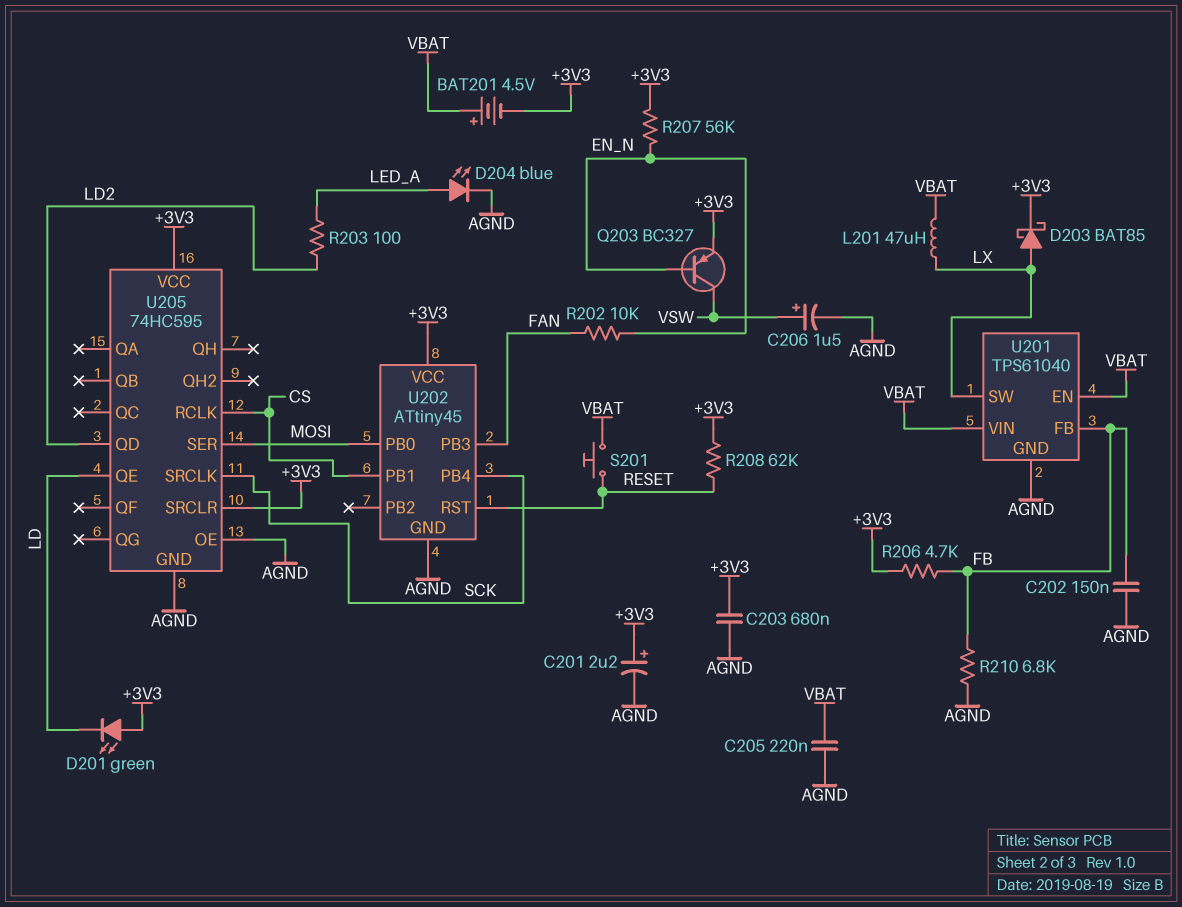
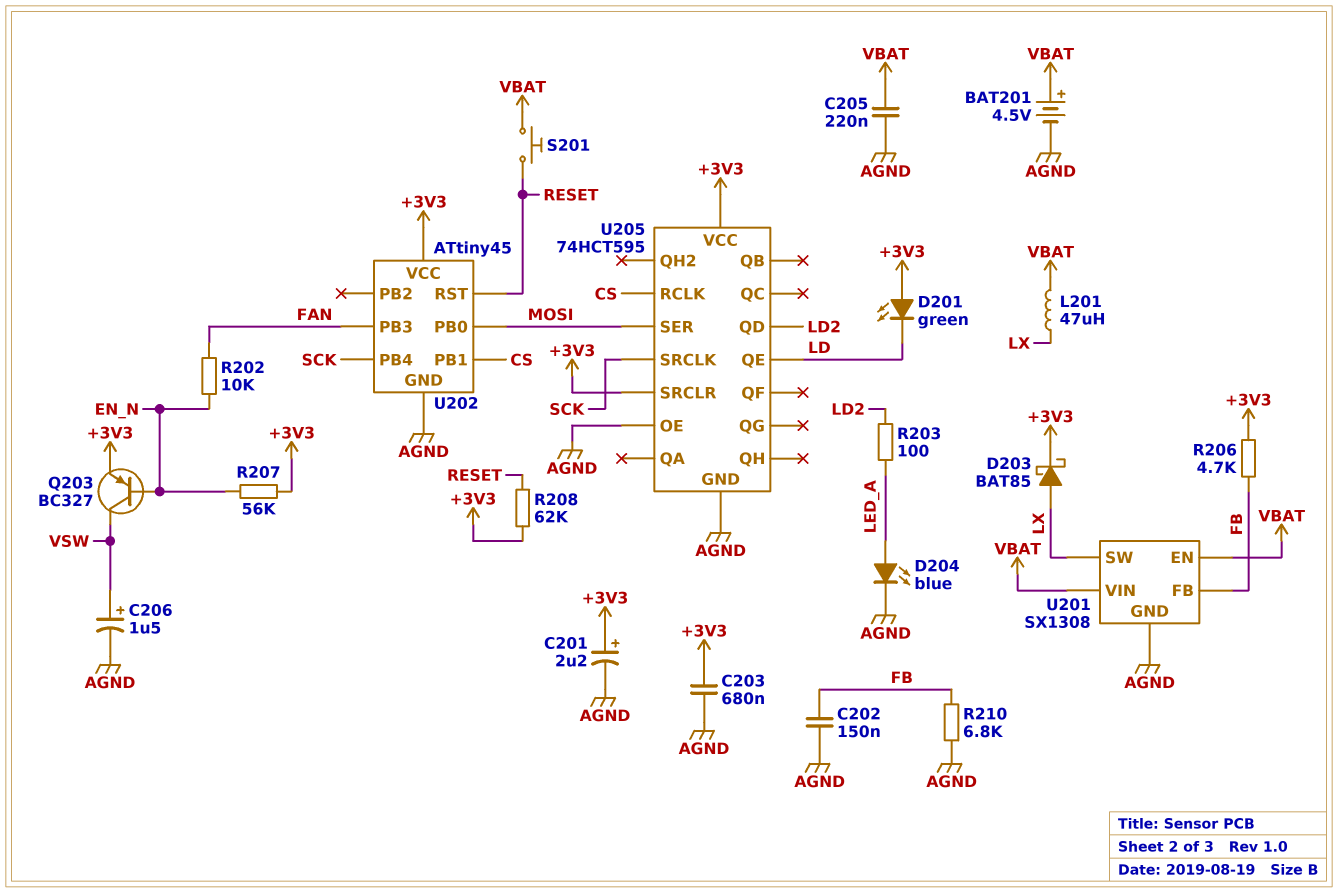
BAT201: 4.5V (plus VBAT, minus +3V3) -> 4.5V (plus VBAT, minus AGND)
U201: TPS61040 -> SX1308
U205: 74HC595 -> 74HCT595

